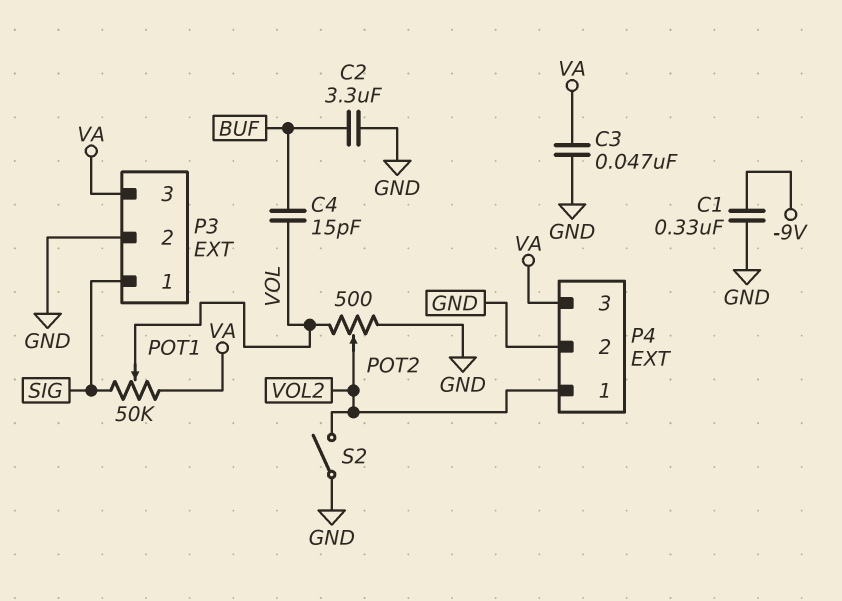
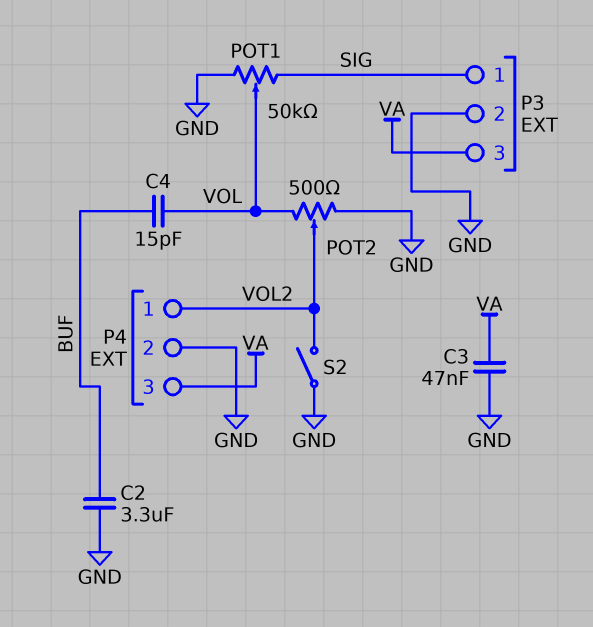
C1: 330nF (-9V, GND) -> none
POT1: 50k (SIG, VA, wiper VOL) -> 50k (GND, SIG, wiper VOL)

